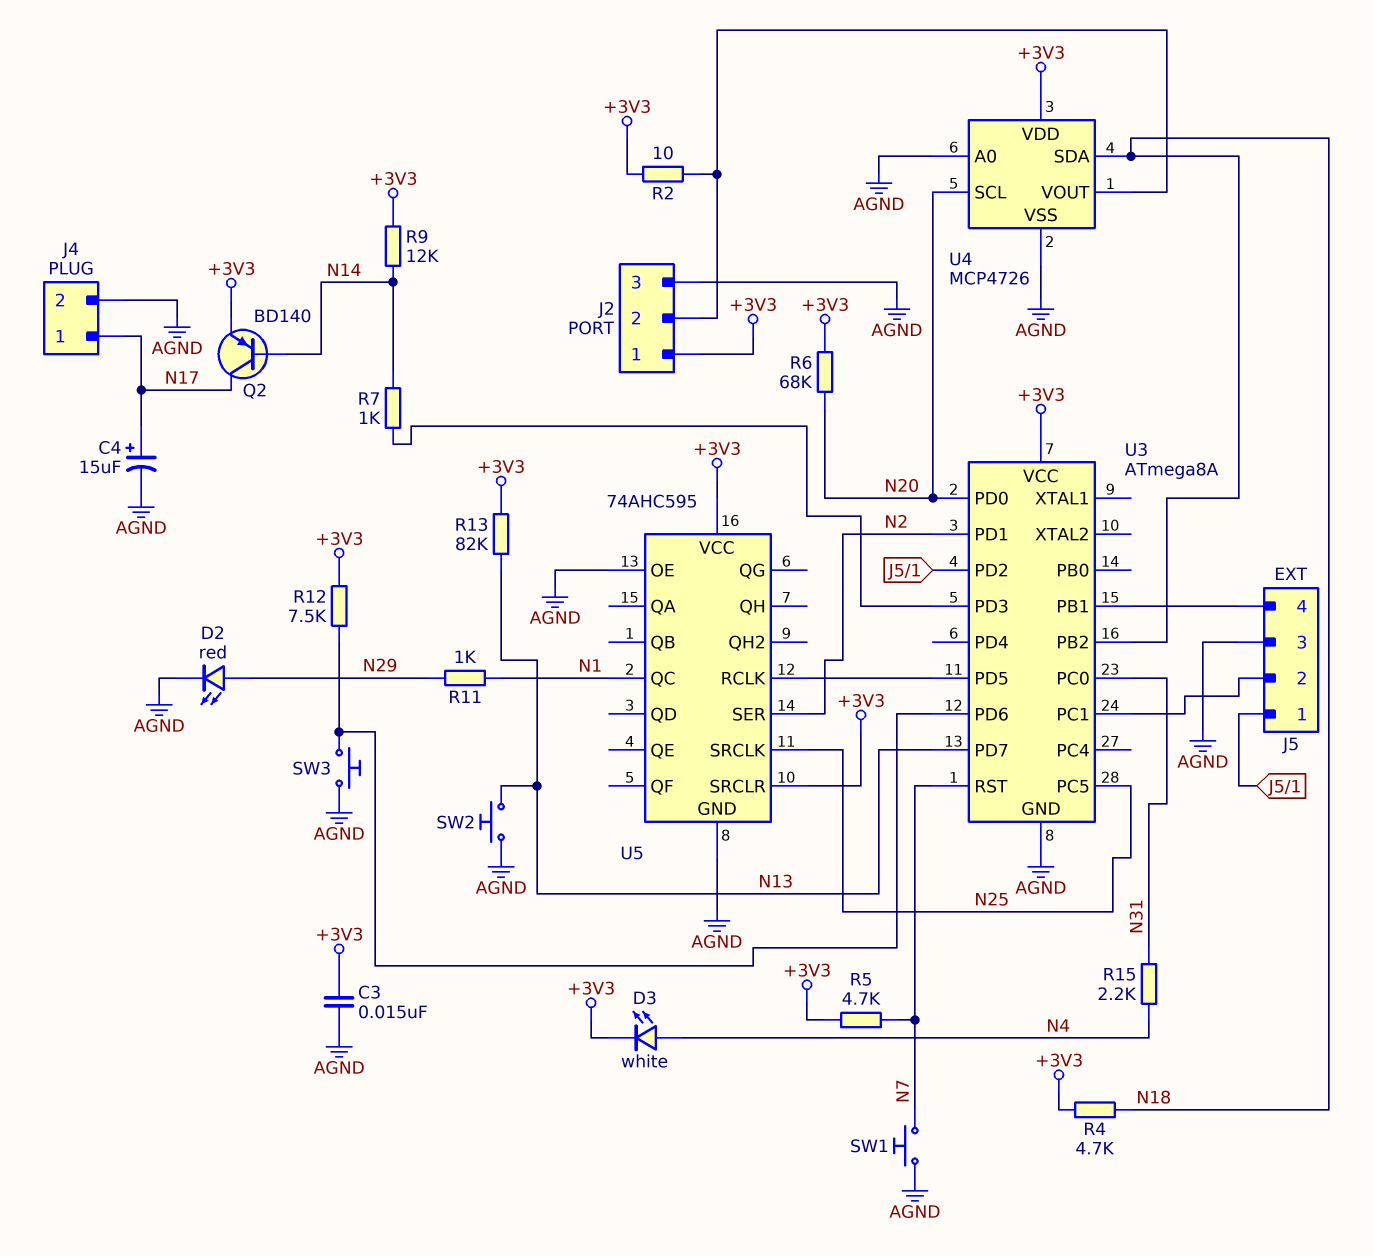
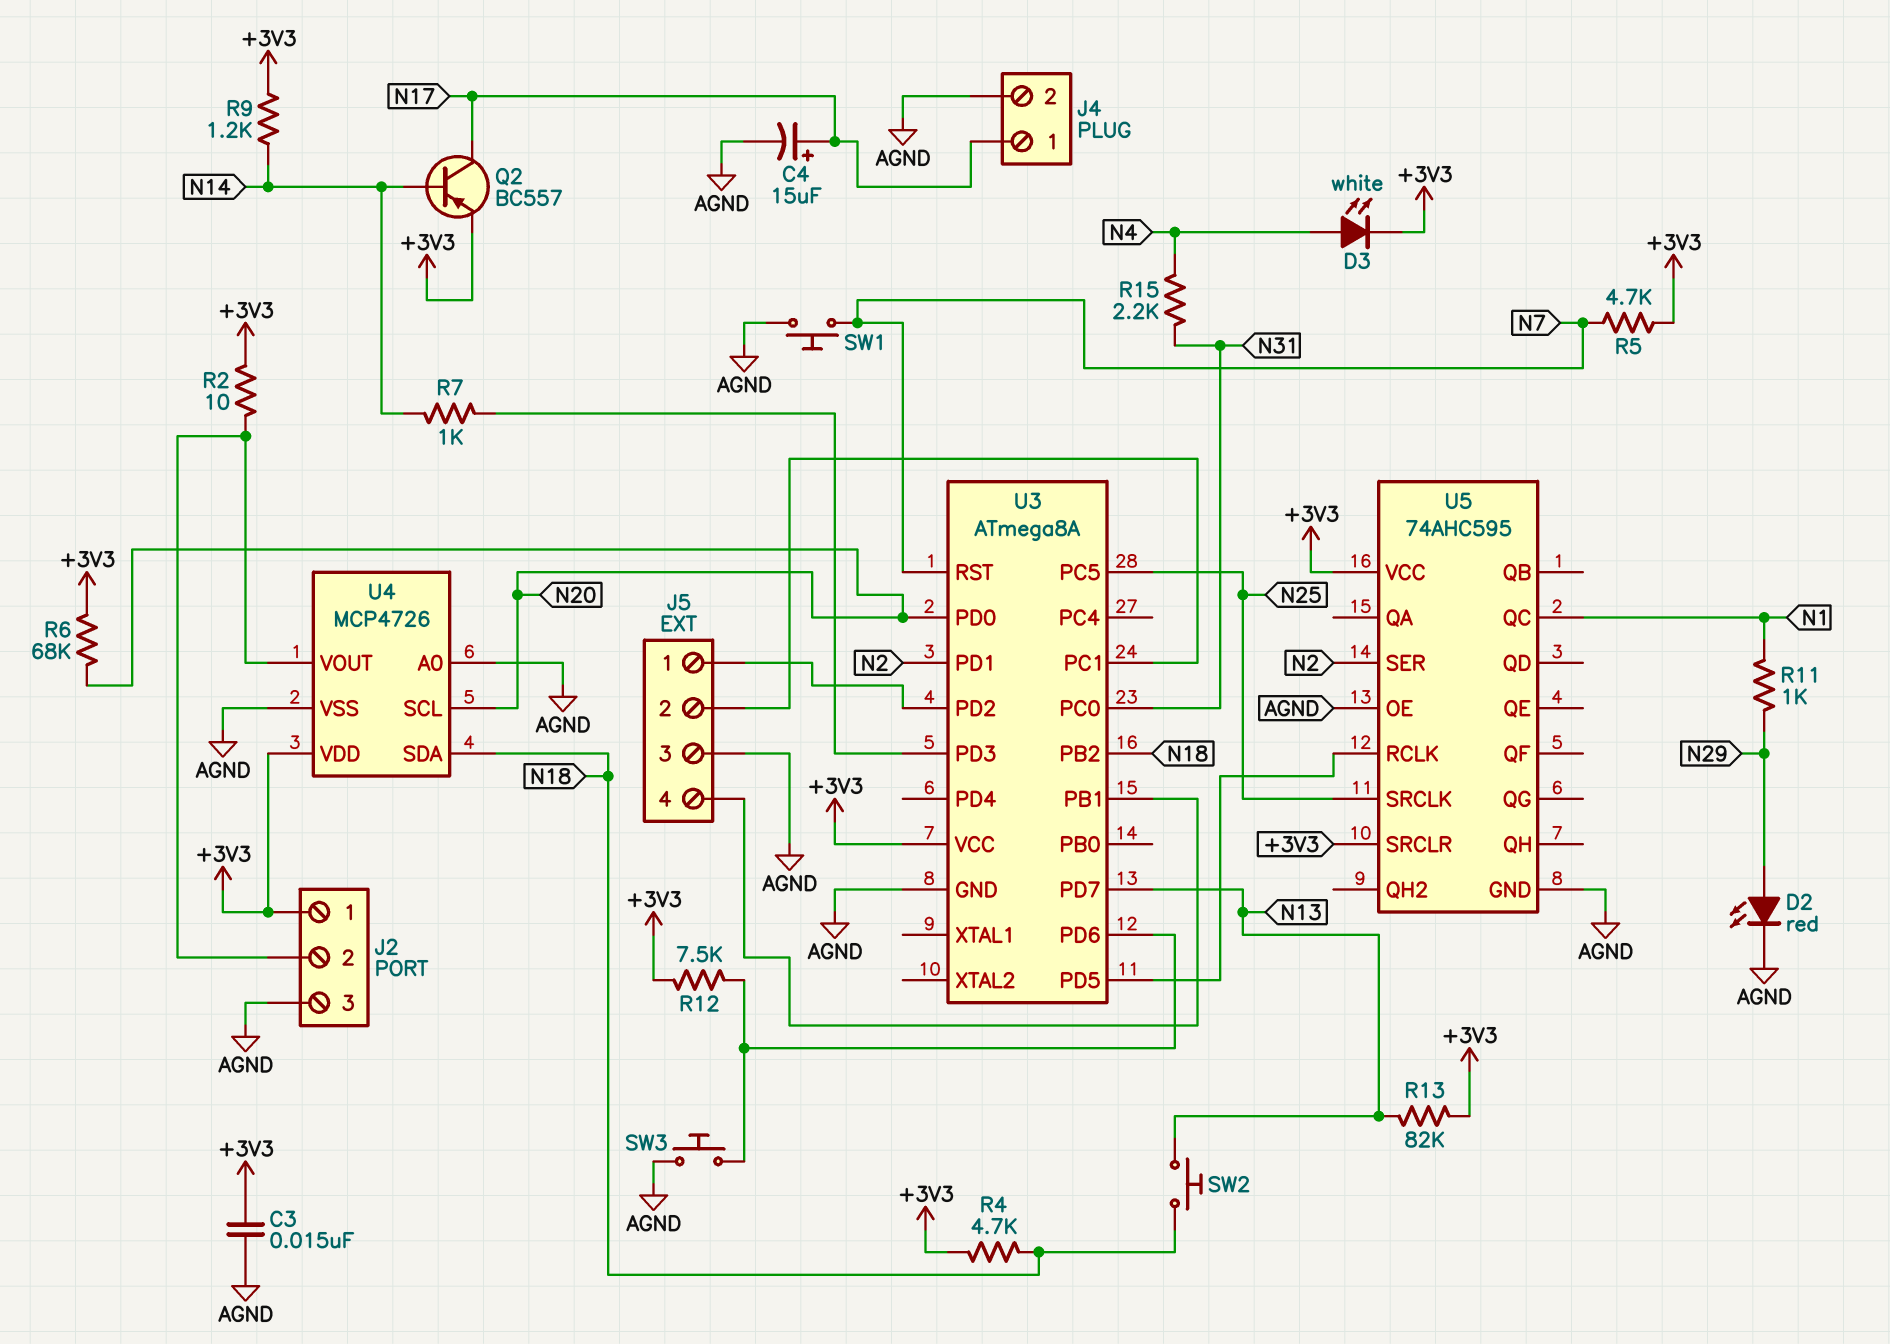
Q2: PNP BD140 (B N14, C N17, E +3V3) -> PNP BC557 (B N14, C N17, E +3V3)
R9: 12k (+3V3, N14) -> 1.2k (+3V3, N14)
SW2: button (AGND, N13) -> button (N13, N18)

